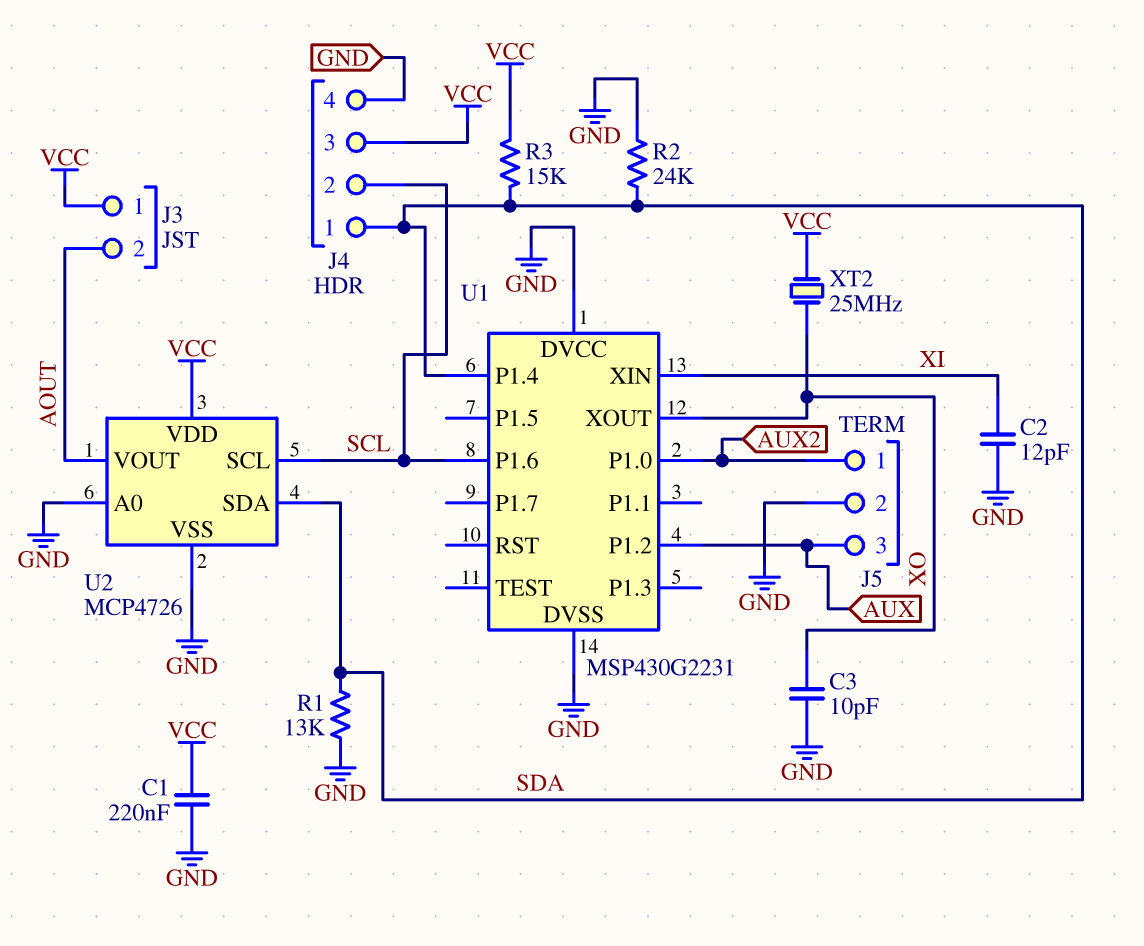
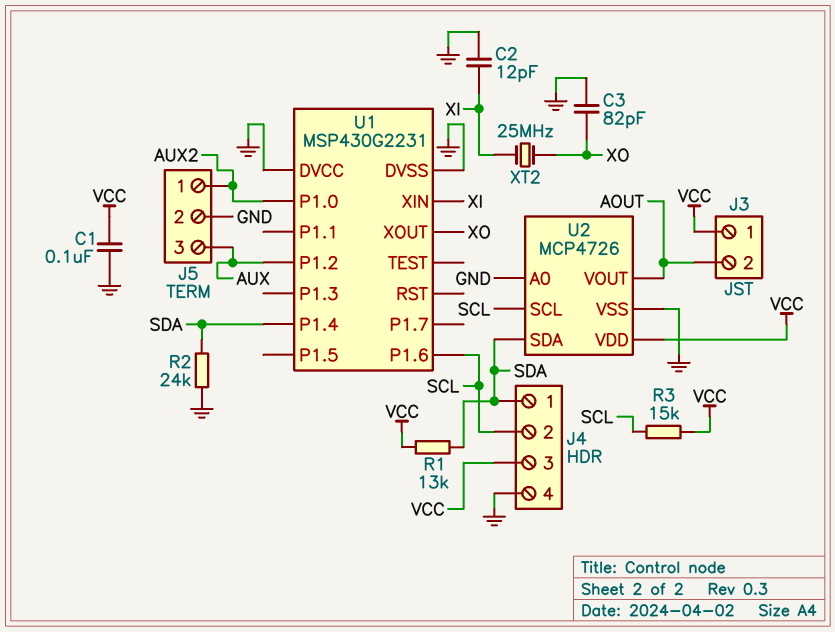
C1: 220nF (GND, VCC) -> 100nF (GND, VCC)
C3: 10pF (GND, XO) -> 82pF (GND, XO)
R1: 13k (GND, SDA) -> 13k (SDA, VCC)
R3: 15k (SDA, VCC) -> 15k (SCL, VCC)
XT2: 25MHz (VCC, XO) -> 25MHz (XI, XO)

